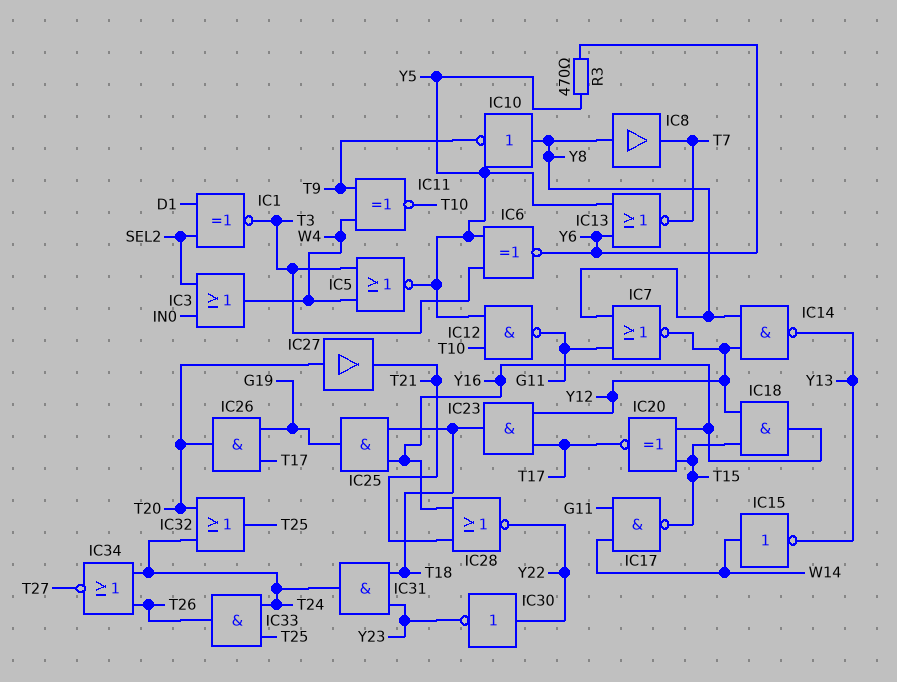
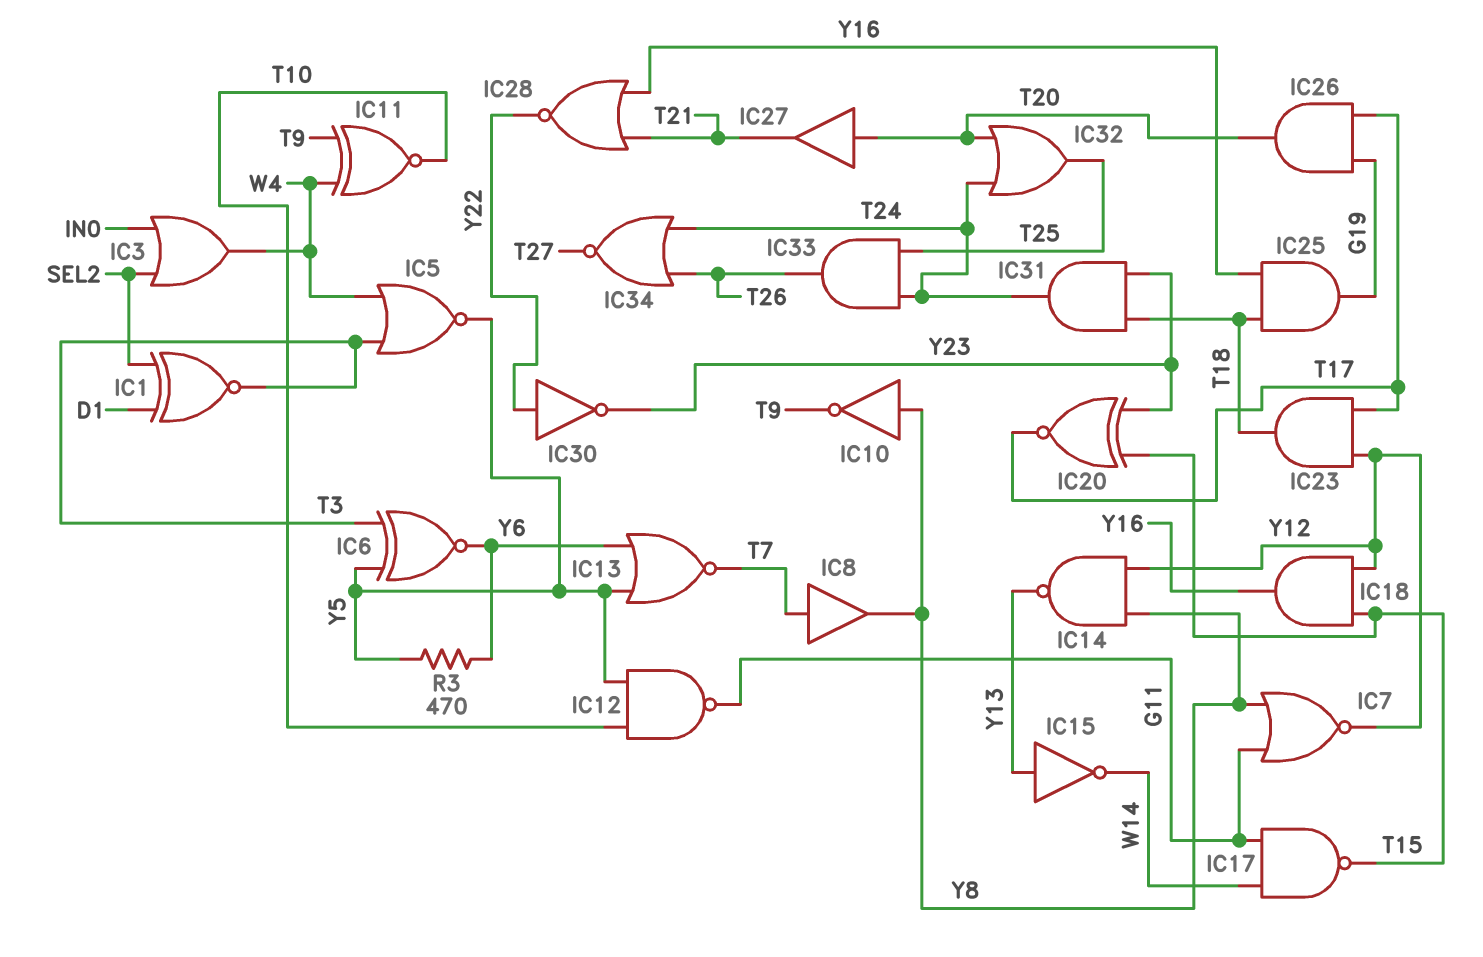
IC8: buffer (in Y8, out T7) -> buffer (in T7, out Y8)
IC15: NOT (in W14, out Y13) -> NOT (in Y13, out W14)
IC20: XNOR (in T15, in Y16, out T17) -> XNOR (in T15, in Y23, out T17)

